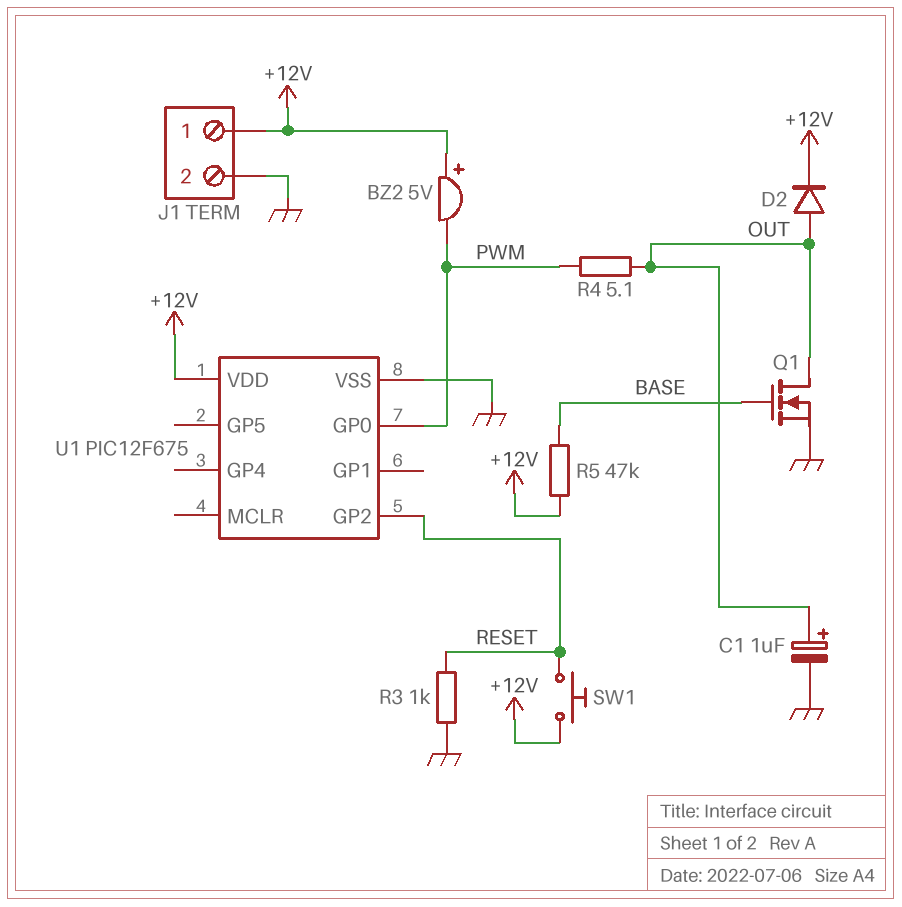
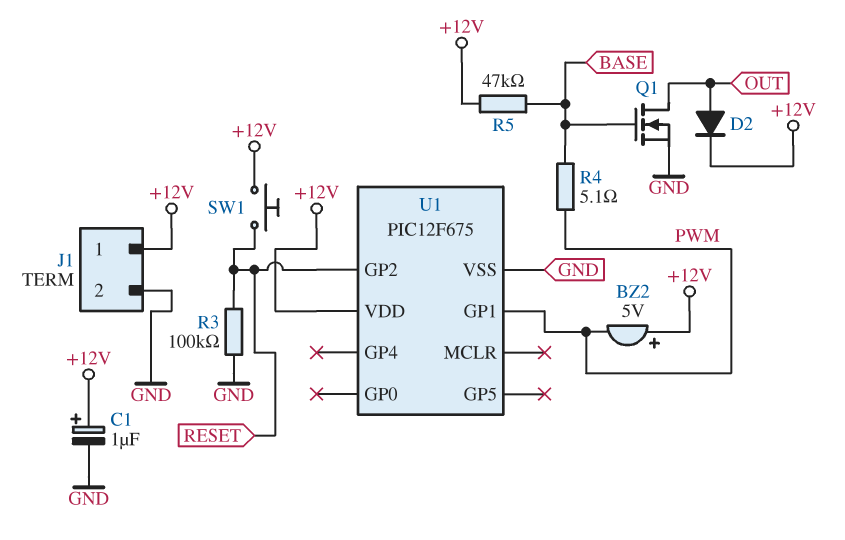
C1: 1uF (plus OUT, minus GND) -> 1uF (plus +12V, minus GND)
R3: 1k (GND, RESET) -> 100k (GND, RESET)
R4: 5.1 (OUT, PWM) -> 5.1 (BASE, PWM)
U1 pin GP0: PWM -> none
U1 pin GP1: none -> PWM

